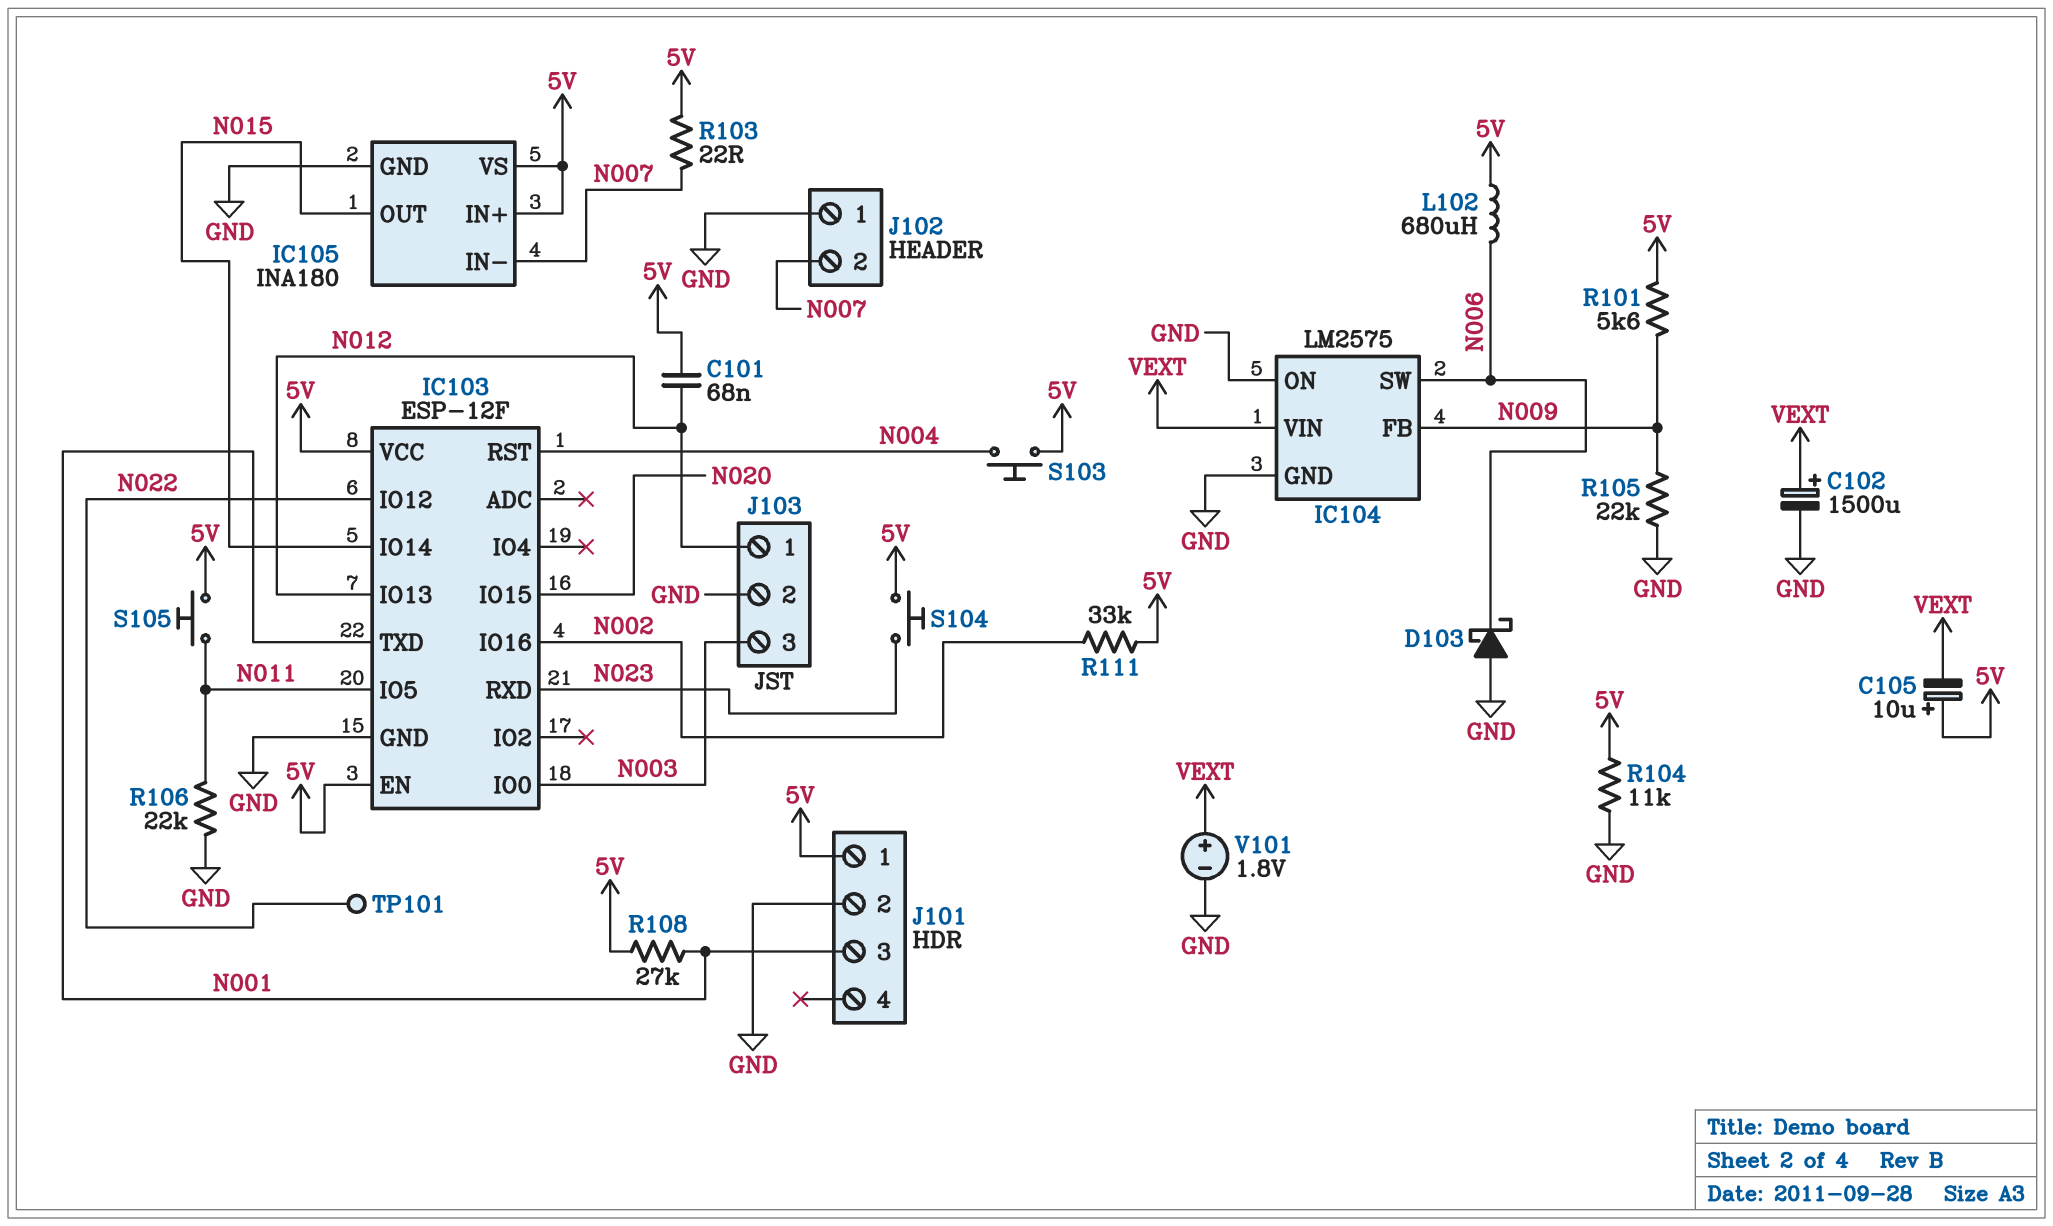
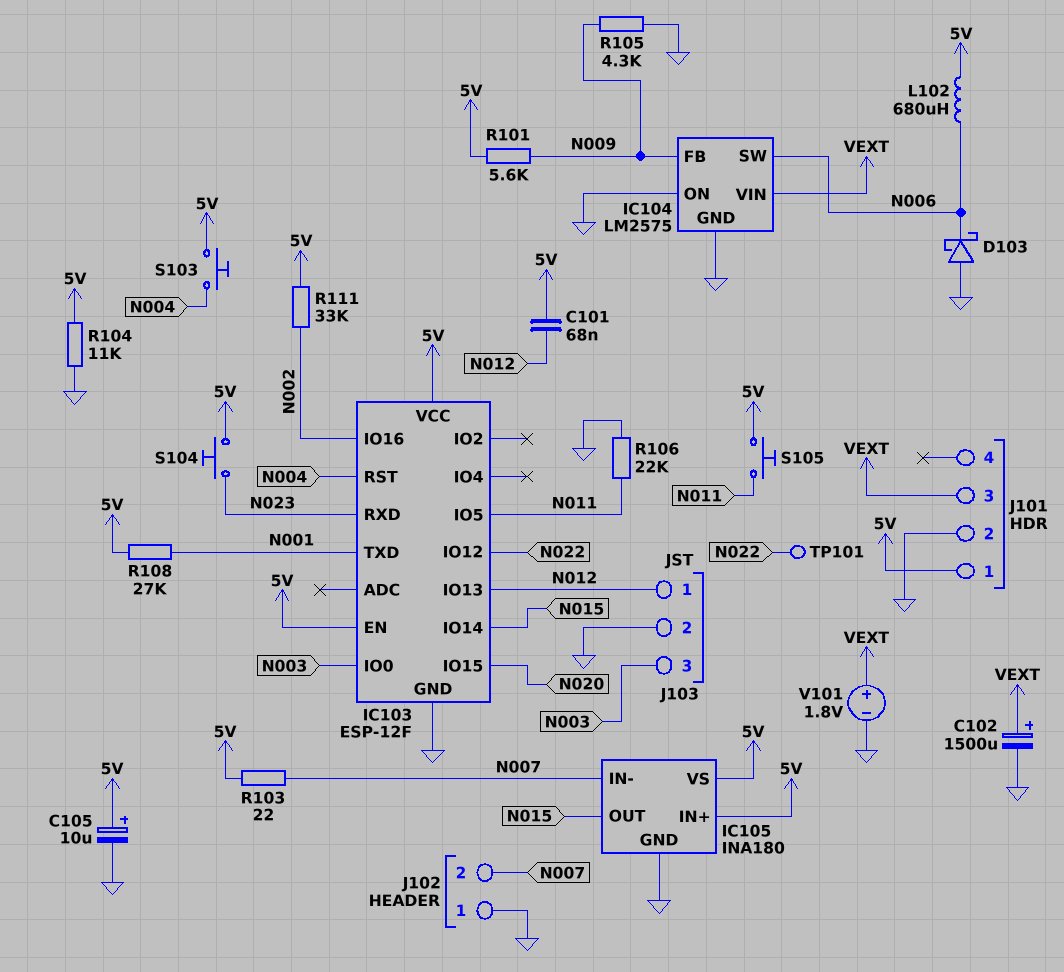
C105: 10uF (plus 5V, minus VEXT) -> 10uF (plus 5V, minus GND)
J101 pin 3: N001 -> VEXT
R105: 22k (GND, N009) -> 4.3k (GND, N009)

